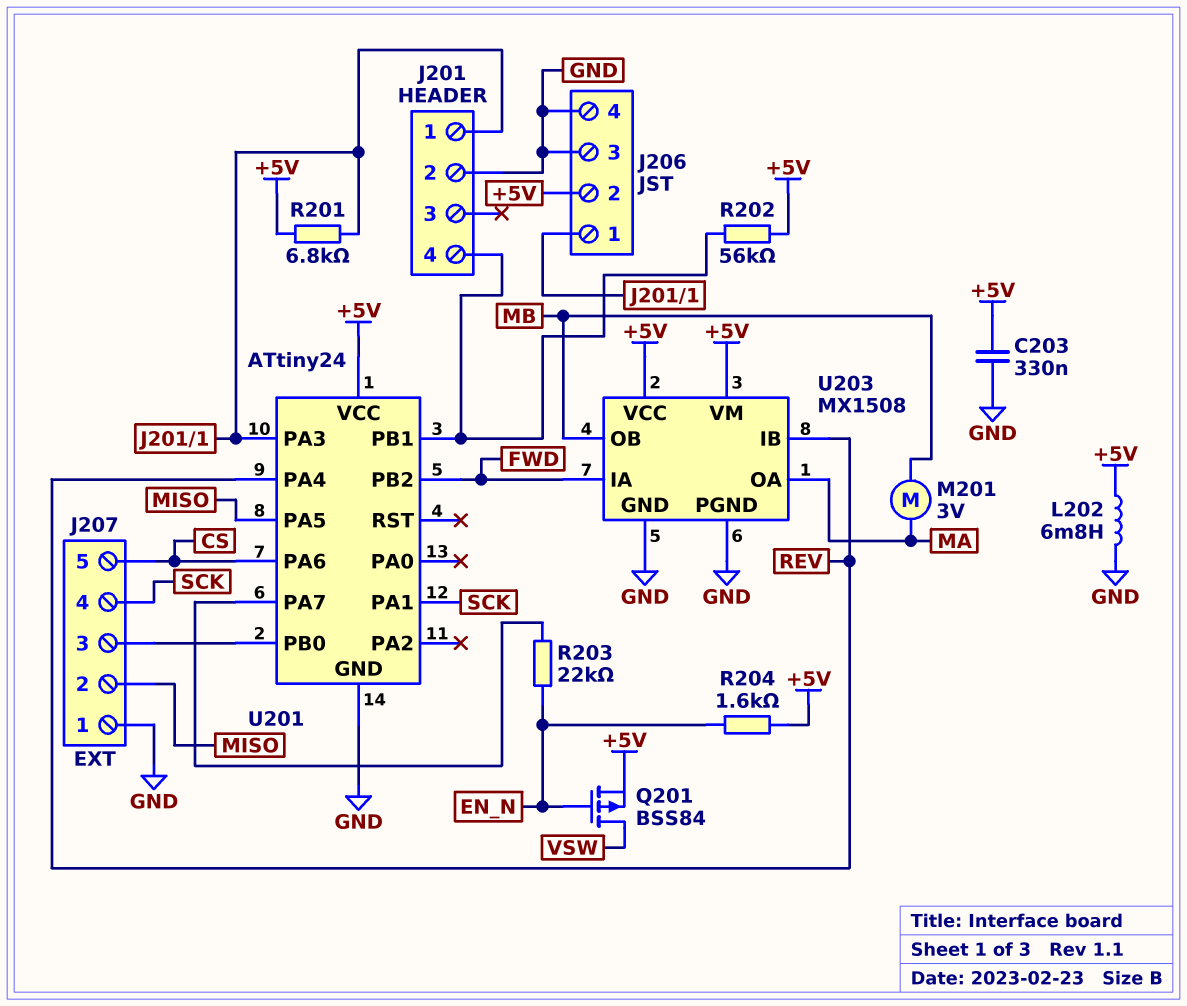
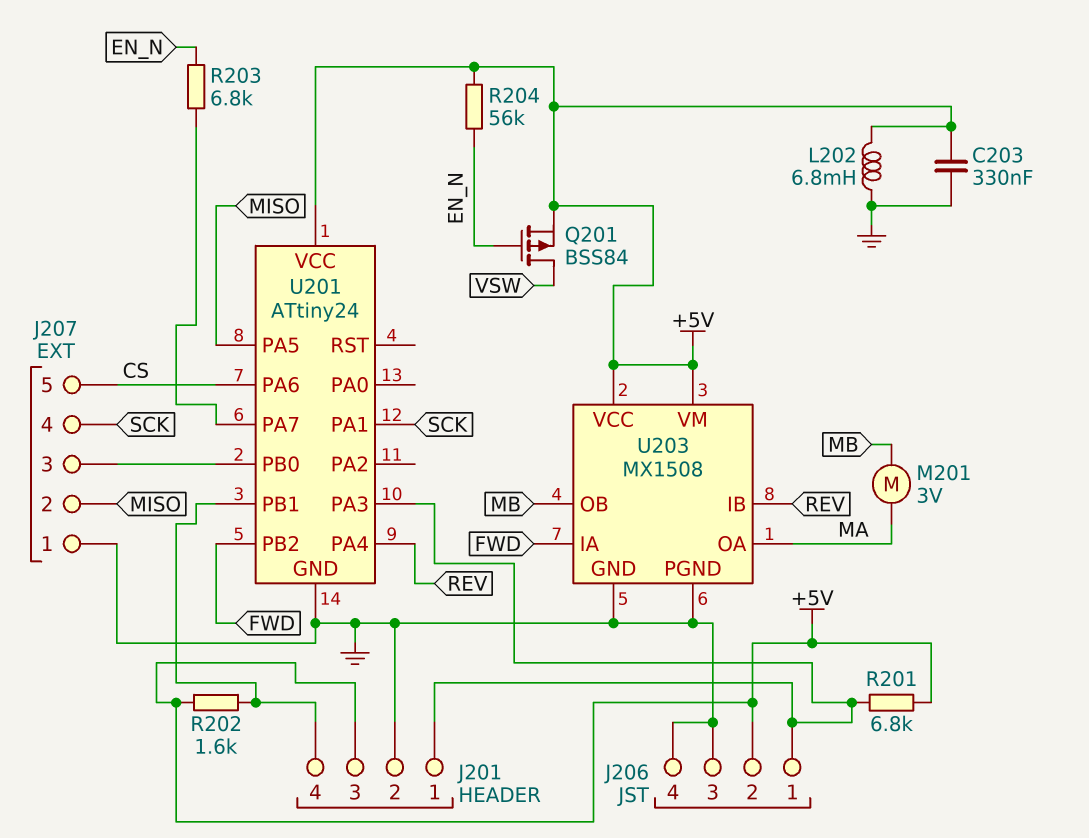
J201 pin 3: none -> +5V
R202: 56k (+5V, J201/4) -> 1.6k (+5V, J201/4)
R203: 22k (EN_N, U201/PA7) -> 6.8k (EN_N, U201/PA7)
R204: 1.6k (+5V, EN_N) -> 56k (+5V, EN_N)

